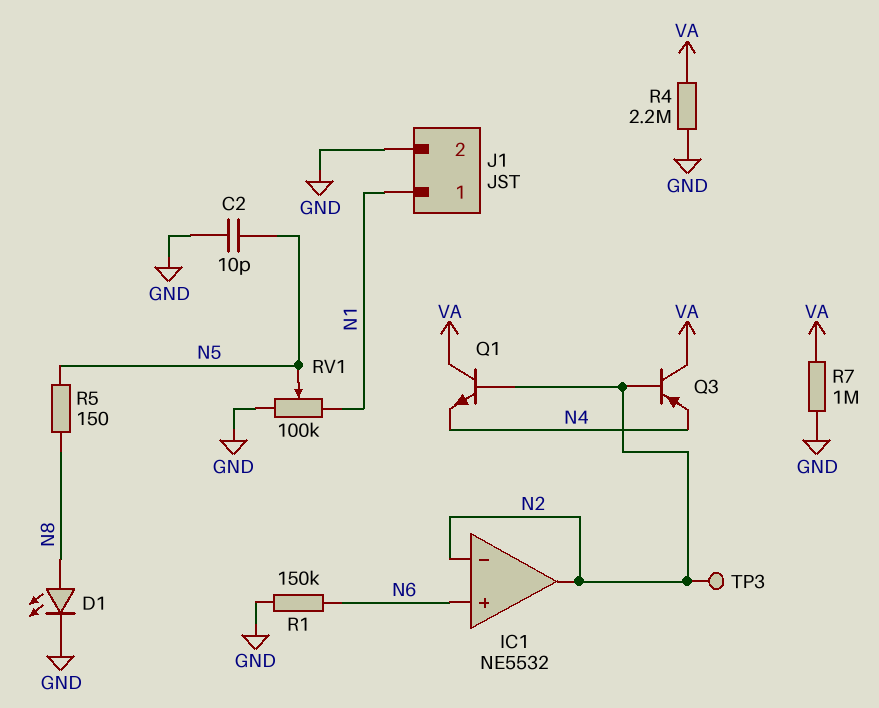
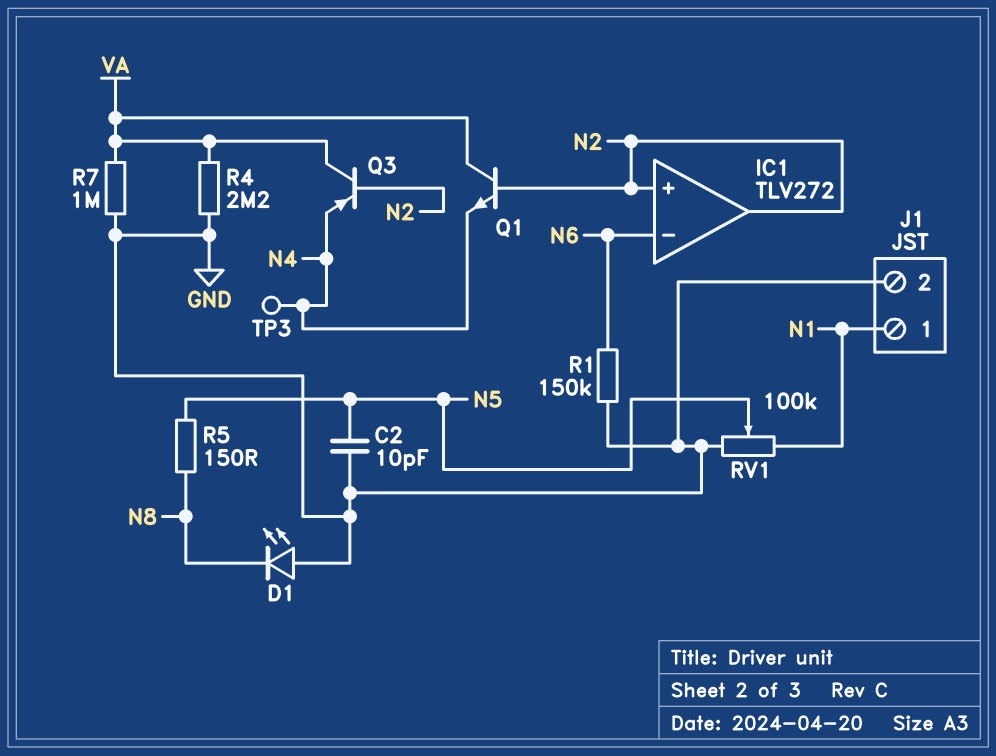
D1: LED (A N8, K GND) -> LED (A GND, K N8)
IC1: NE5532 -> TLV272
IC1 pin in+: N6 -> N2
IC1 pin in-: N2 -> N6
TP3: test point (N2) -> test point (N4)

